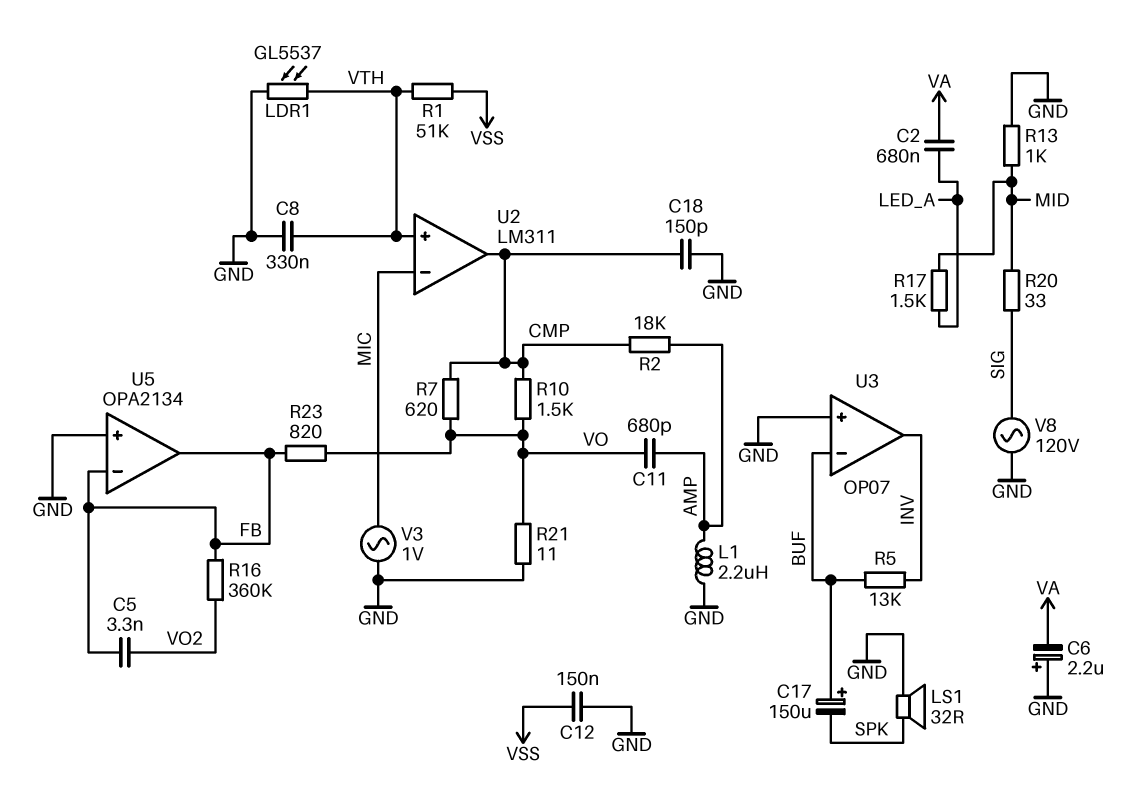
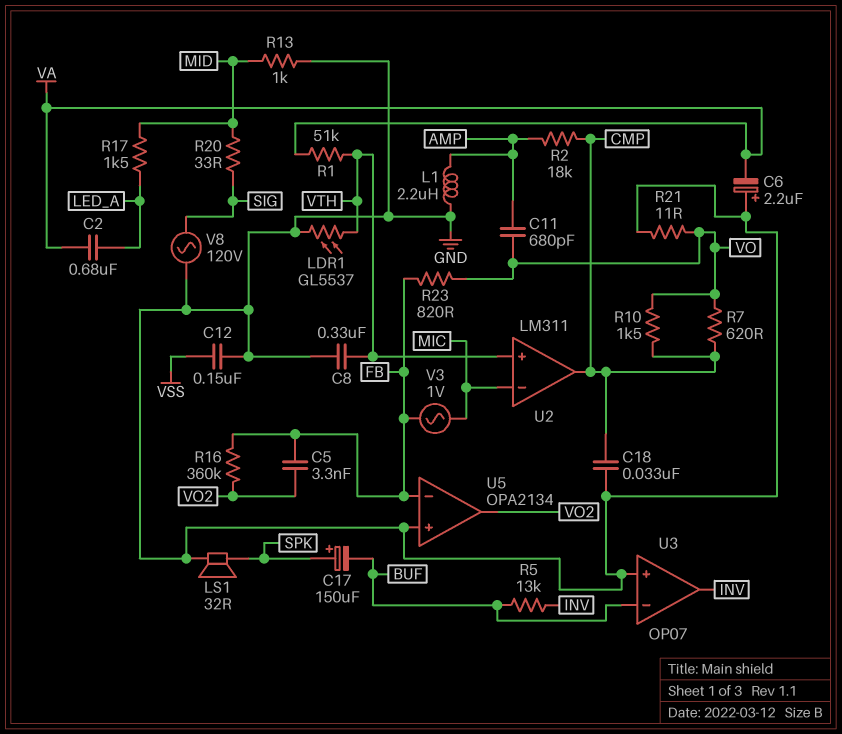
C17: 150uF (plus BUF, minus SPK) -> 150uF (plus SPK, minus BUF)
C18: 150pF (CMP, GND) -> 33nF (CMP, GND)
R1: 51k (VSS, VTH) -> 51k (VA, VTH)
U5 pin out: FB -> VO2
V3: AC 1V (GND, MIC) -> AC 1V (FB, MIC)

